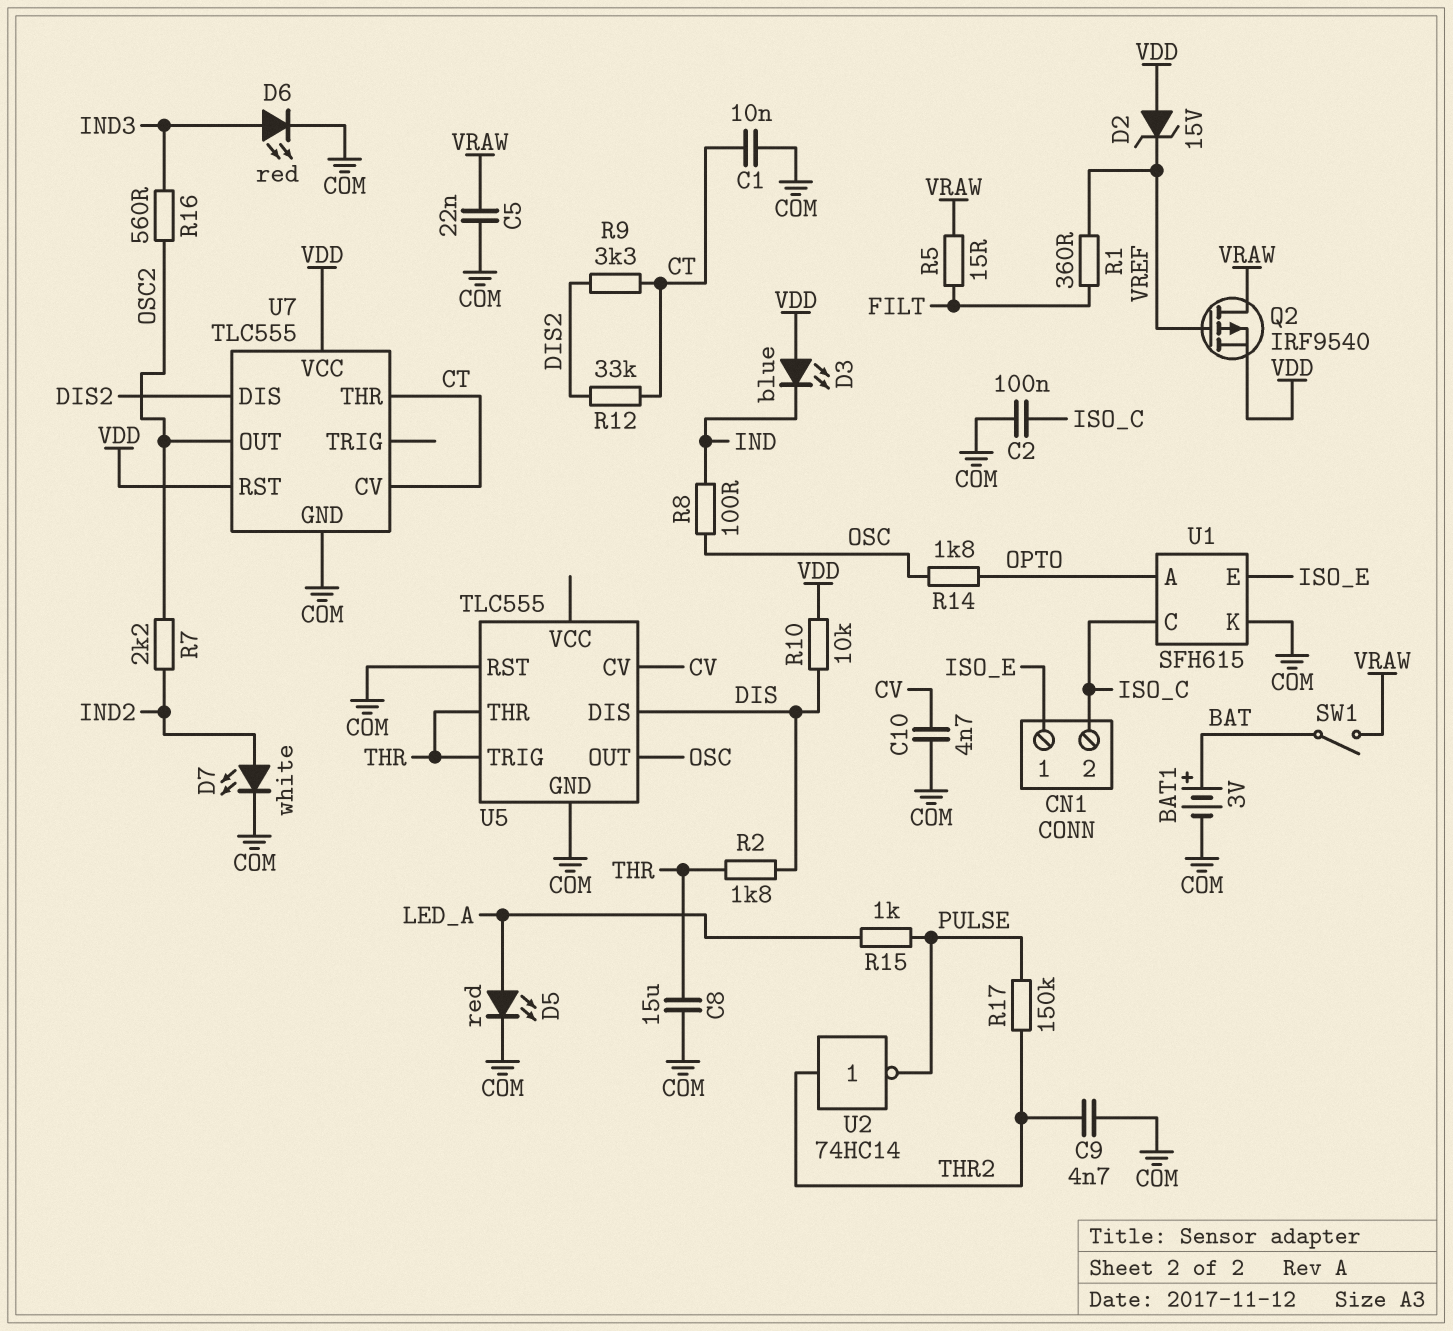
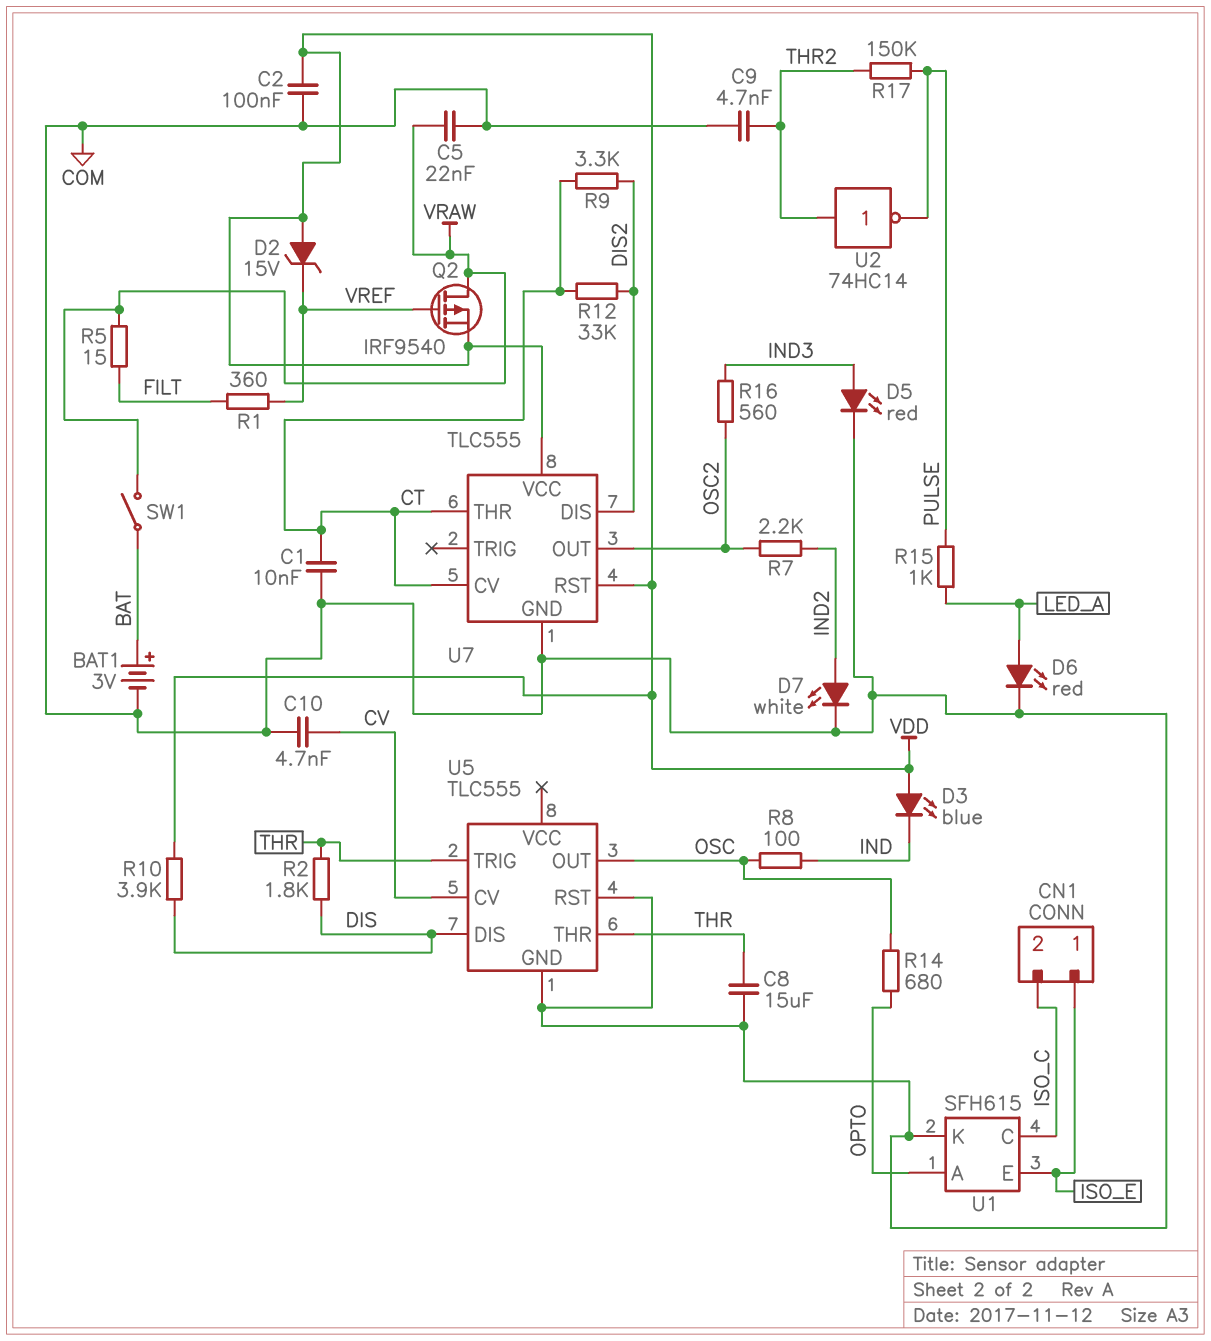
C2: 100nF (COM, ISO_C) -> 100nF (COM, VDD)
D5: LED red (A LED_A, K COM) -> LED red (A IND3, K COM)
D6: LED red (A IND3, K COM) -> LED red (A LED_A, K COM)
R10: 10k (DIS, VDD) -> 3.9k (DIS, VDD)
R14: 1.8k (OPTO, OSC) -> 680 (OPTO, OSC)

